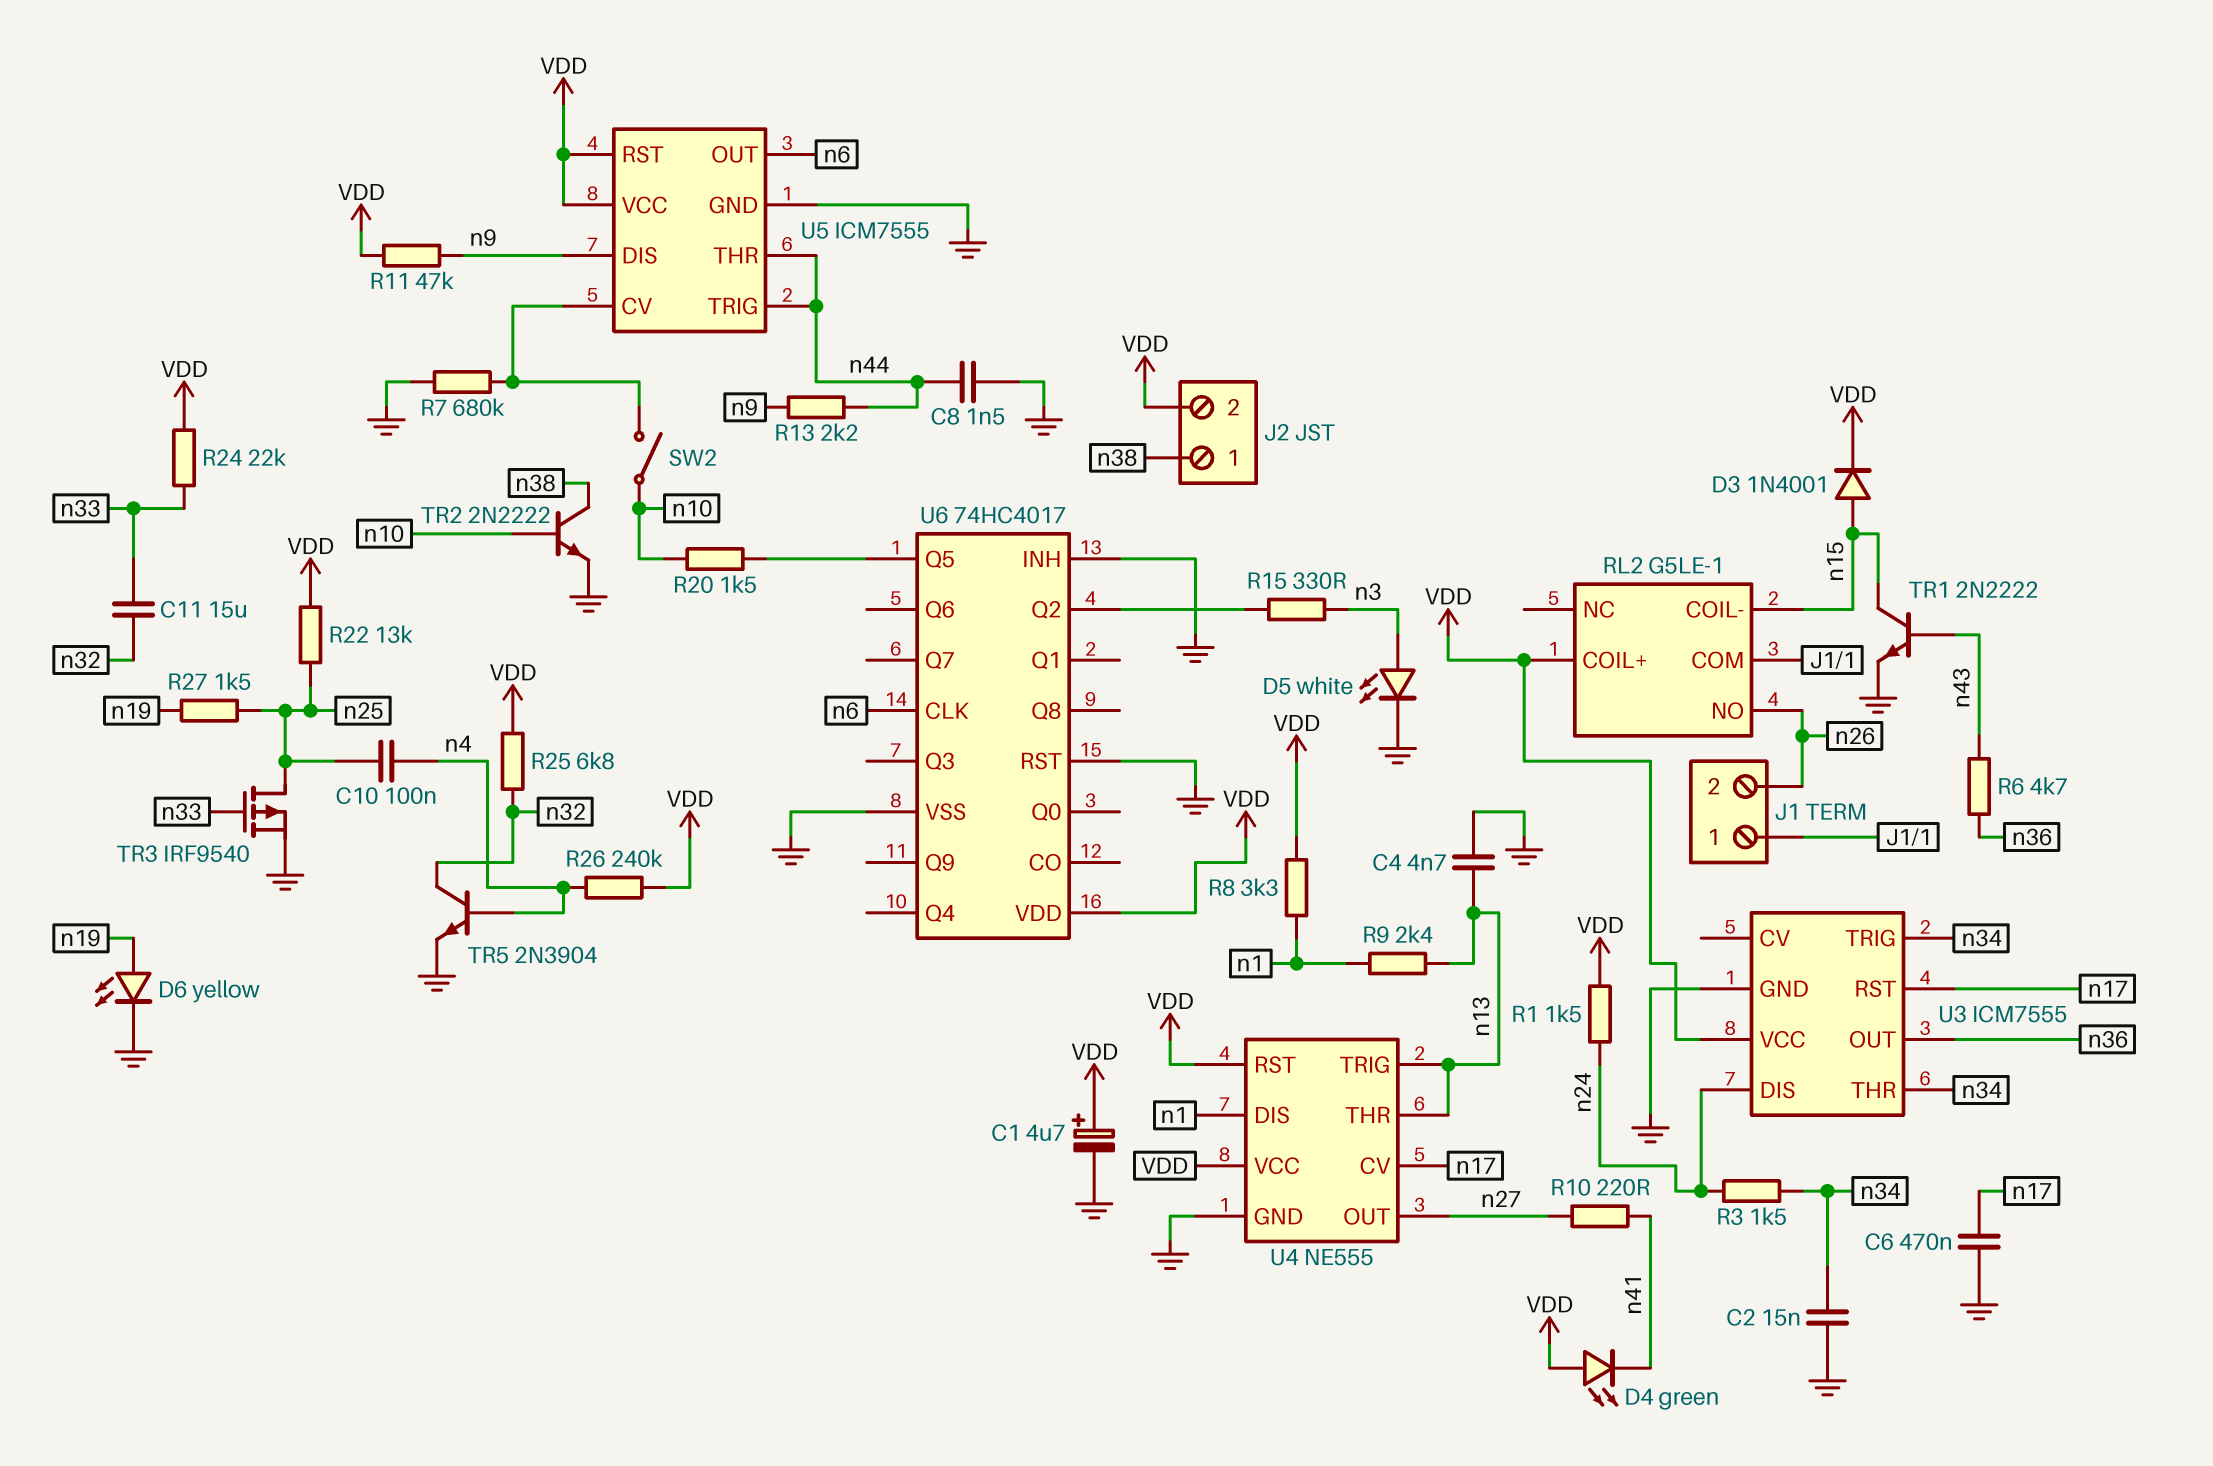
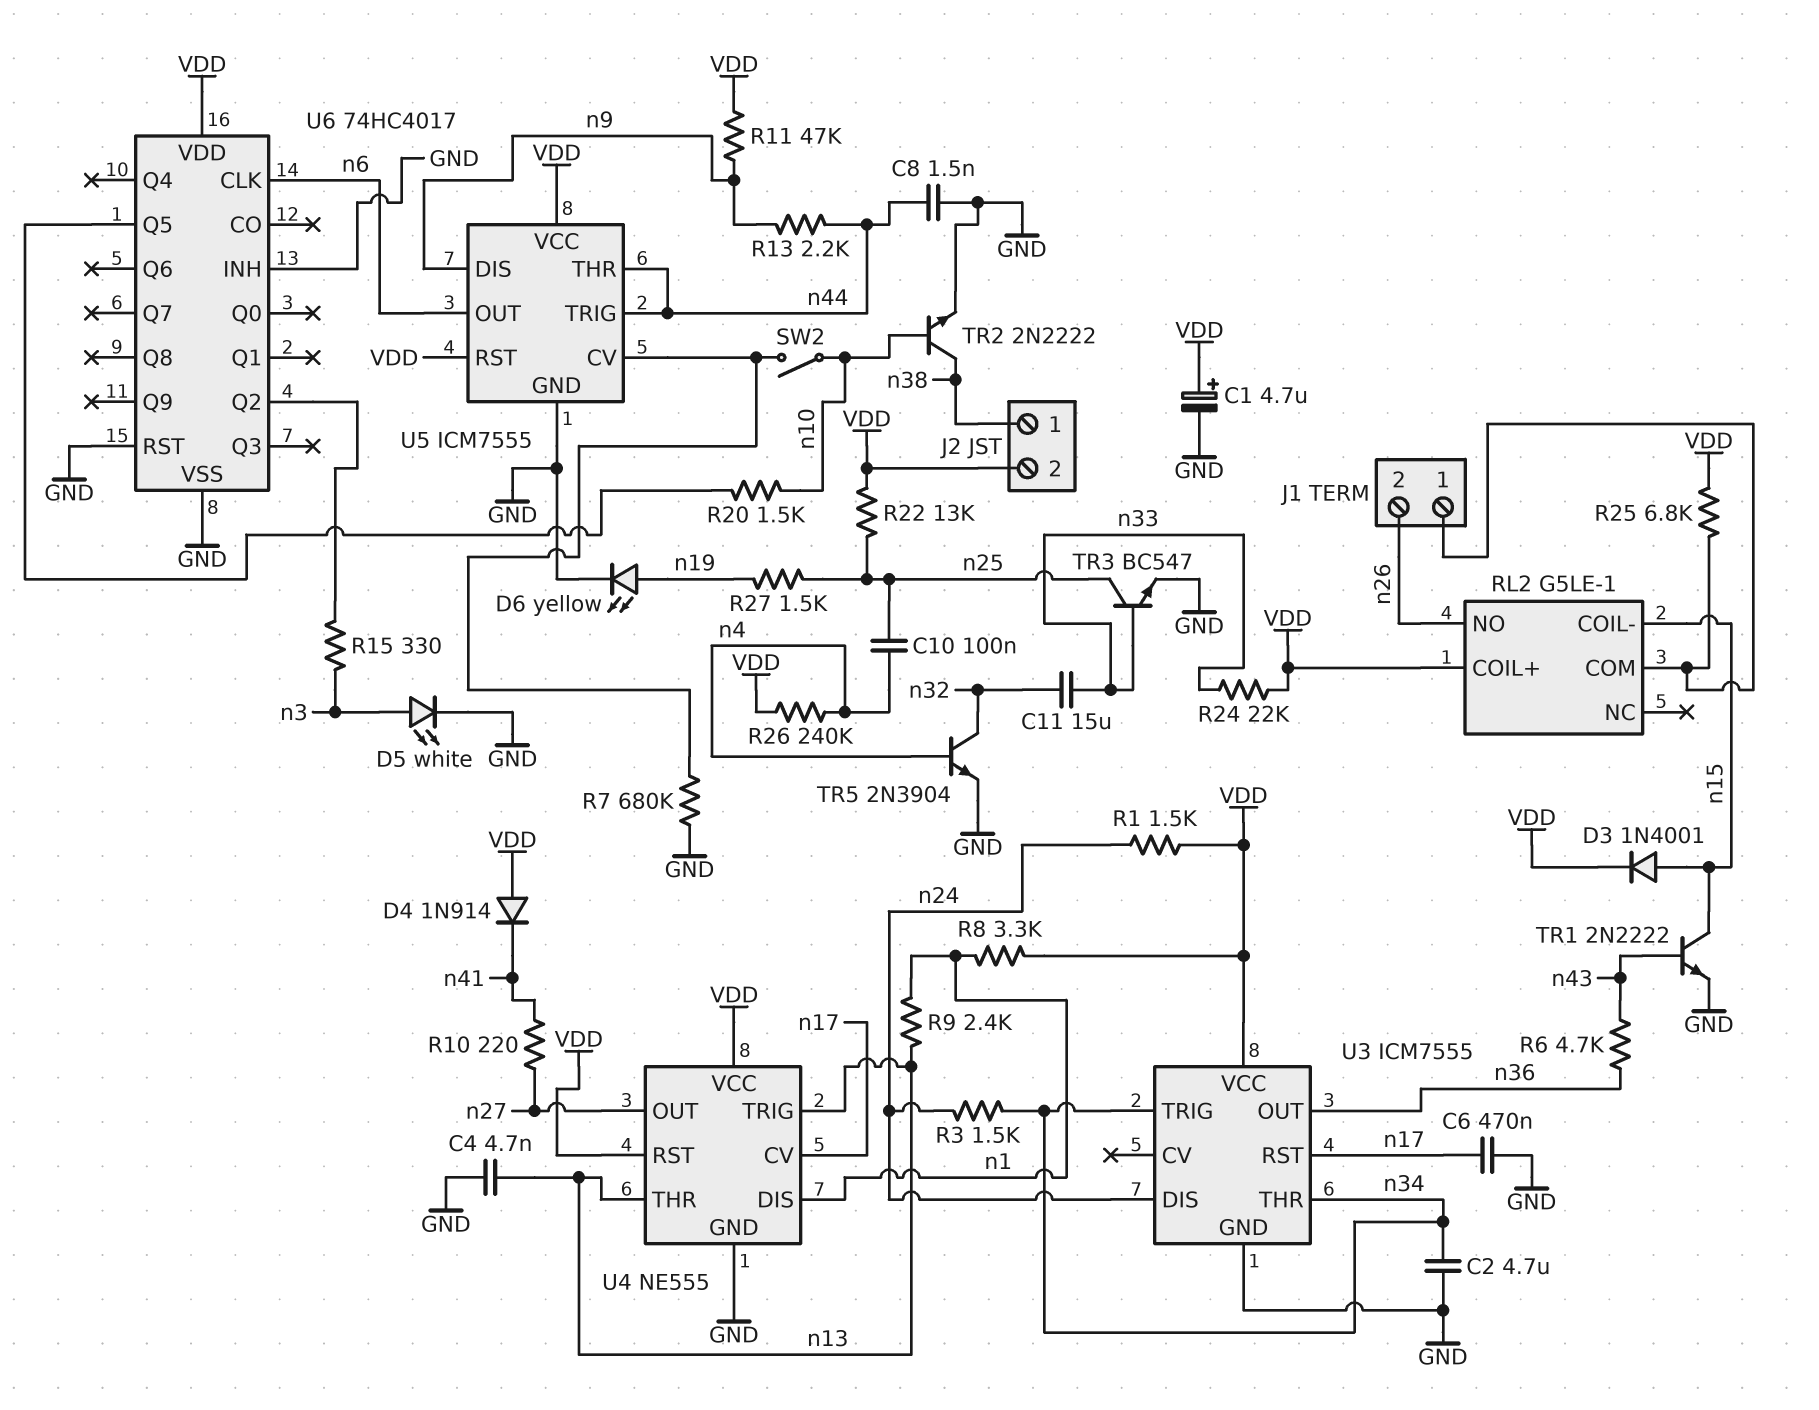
C2: 15nF (GND, n34) -> 4.7uF (GND, n34)
D4: LED green (A VDD, K n41) -> diode 1N914 (A VDD, K n41)
R25: 6.8k (VDD, n32) -> 6.8k (J1/1, VDD)
TR3: PMOS IRF9540 (G n33, D n25, S GND) -> NPN BC547 (B n33, C n25, E GND)

